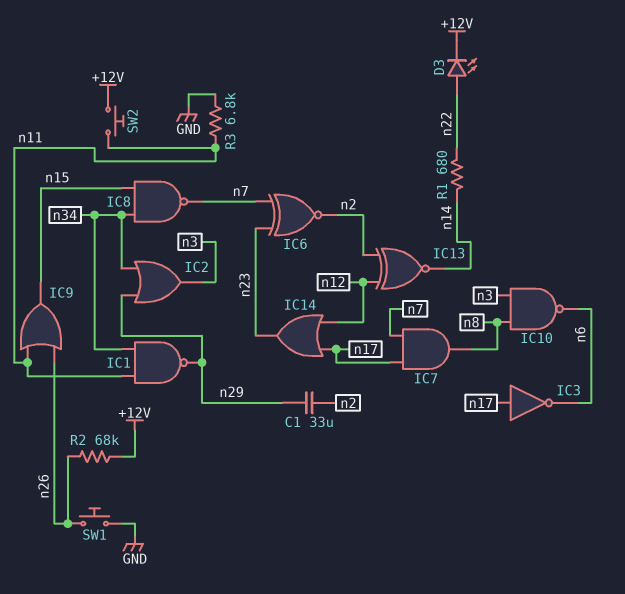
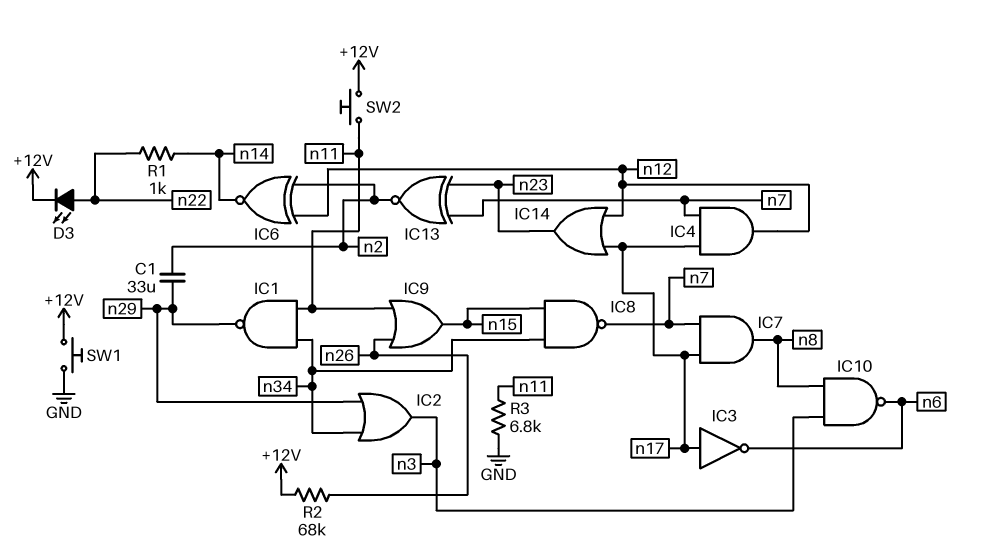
IC4: none -> AND (in n7, in n17, out n12)
IC6: XNOR (in n7, in n23, out n2) -> XNOR (in n2, in n12, out n14)
IC13: XNOR (in n2, in n12, out n14) -> XNOR (in n7, in n23, out n2)
R1: 680 (n14, n22) -> 1k (n14, n22)
SW1: button (GND, n26) -> button (+12V, GND)

